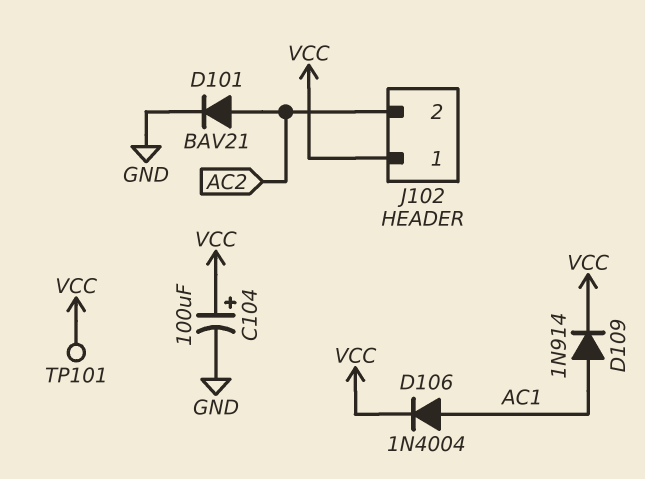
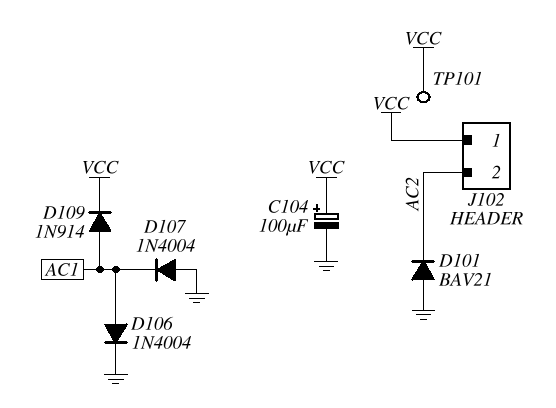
D101: diode BAV21 (A AC2, K GND) -> diode BAV21 (A GND, K AC2)
D106: diode 1N4004 (A AC1, K VCC) -> diode 1N4004 (A AC1, K GND)
D107: none -> diode 1N4004 (A GND, K AC1)

